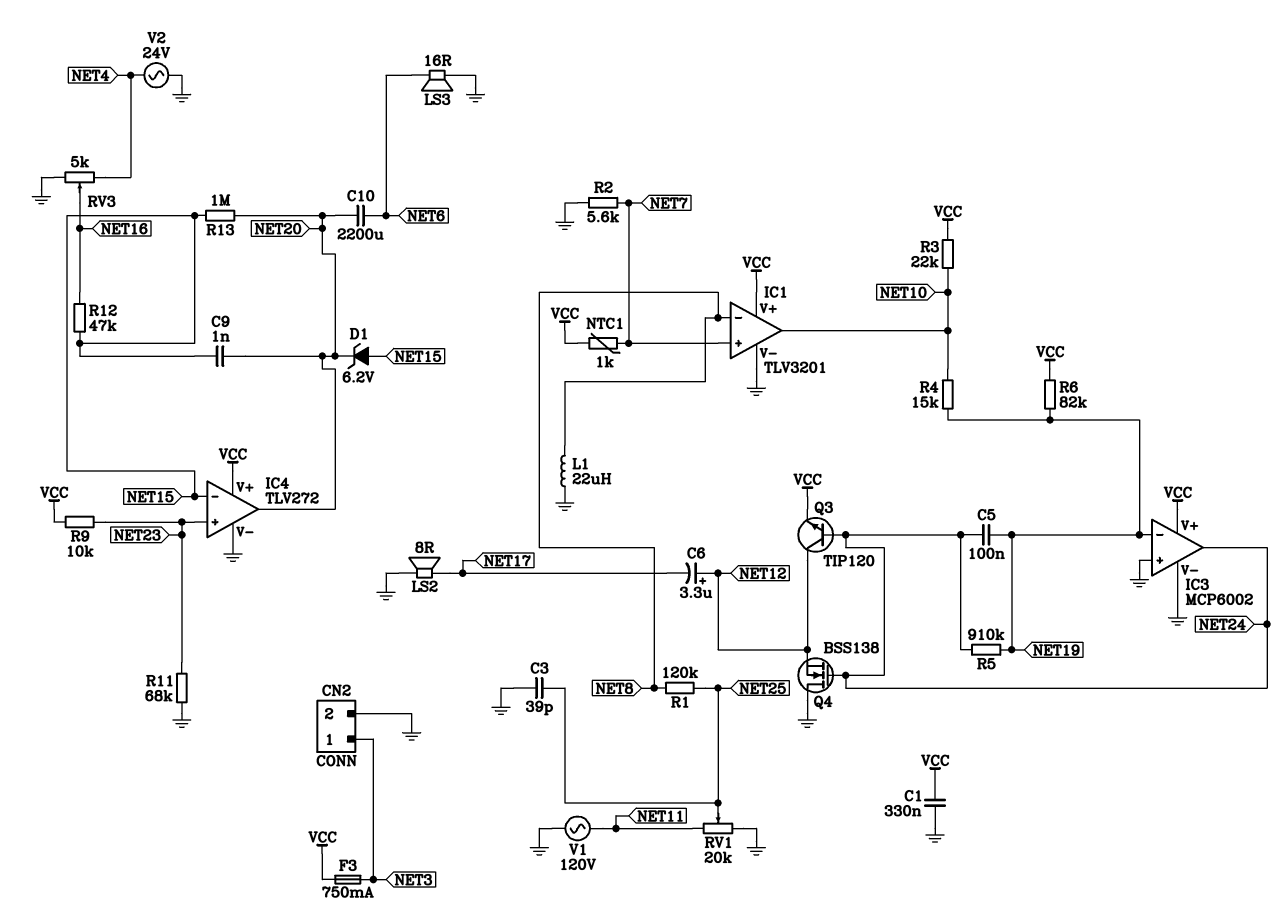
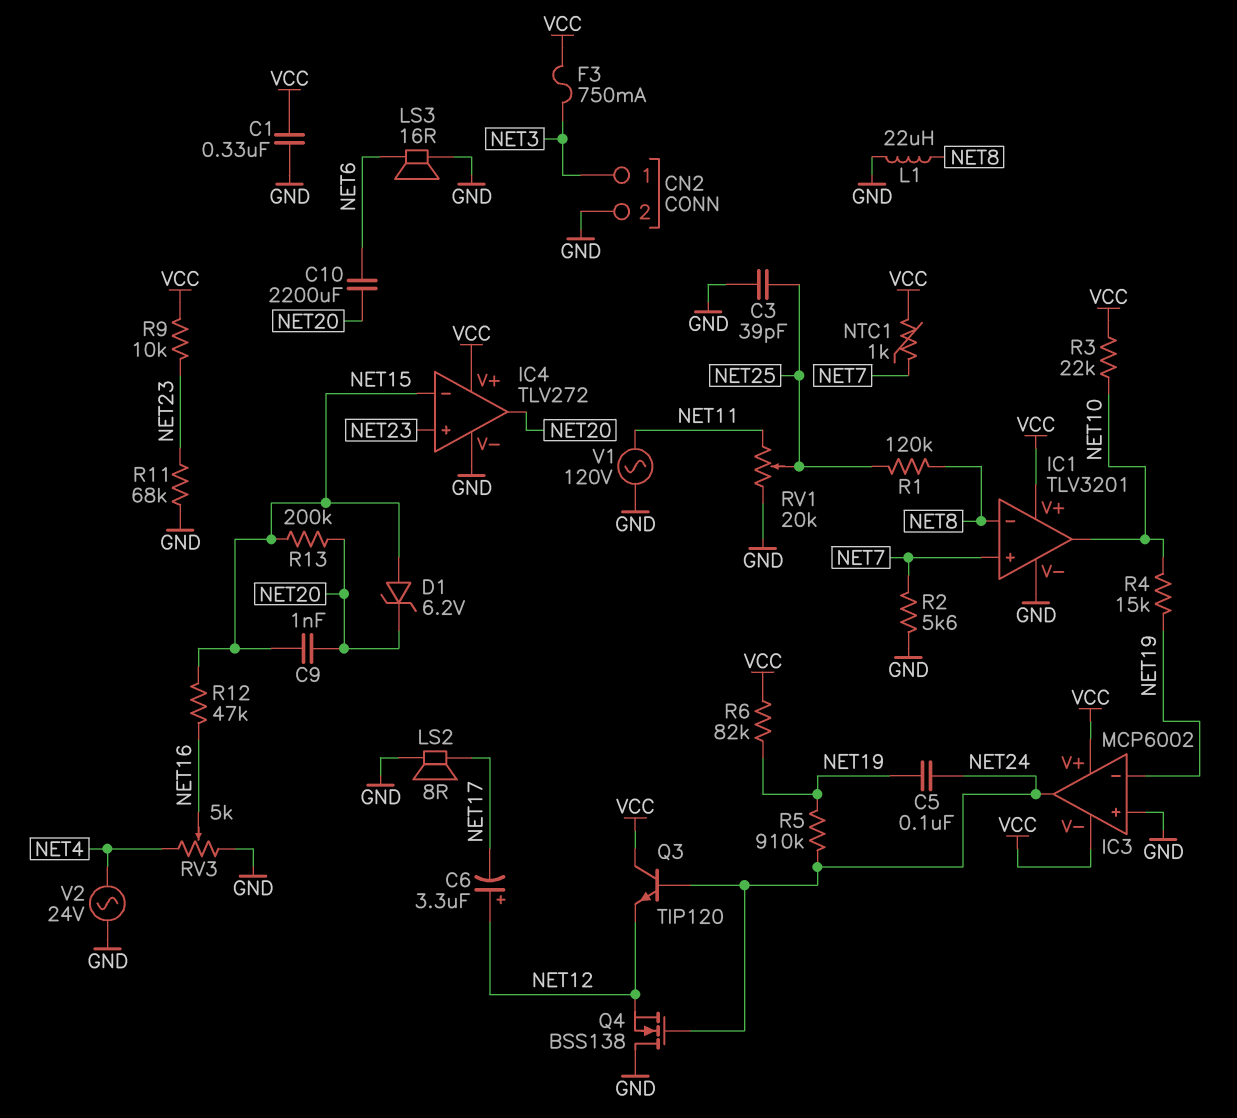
IC3 pin V-: GND -> VCC
Q3: NPN TIP120 (B NET24, C NET12, E VCC) -> NPN TIP120 (B NET24, C VCC, E NET12)
R13: 1M (NET15, NET20) -> 200k (NET15, NET20)

